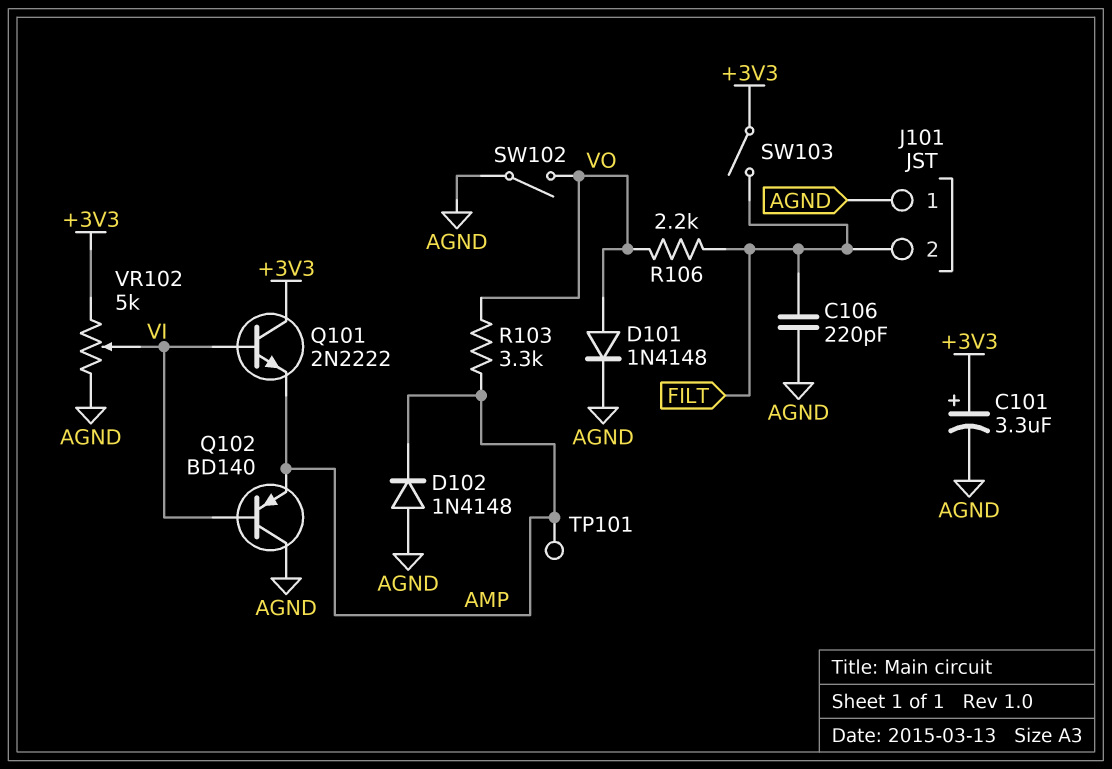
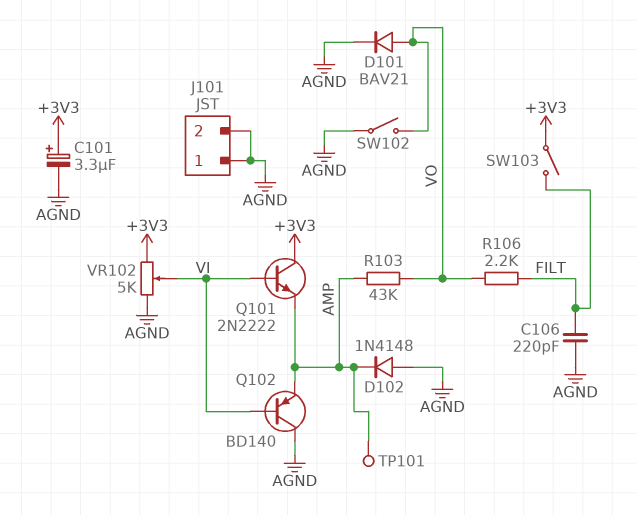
D101: diode 1N4148 (A VO, K AGND) -> diode BAV21 (A VO, K AGND)
J101 pin 2: FILT -> AGND
R103: 3.3k (AMP, VO) -> 43k (AMP, VO)

